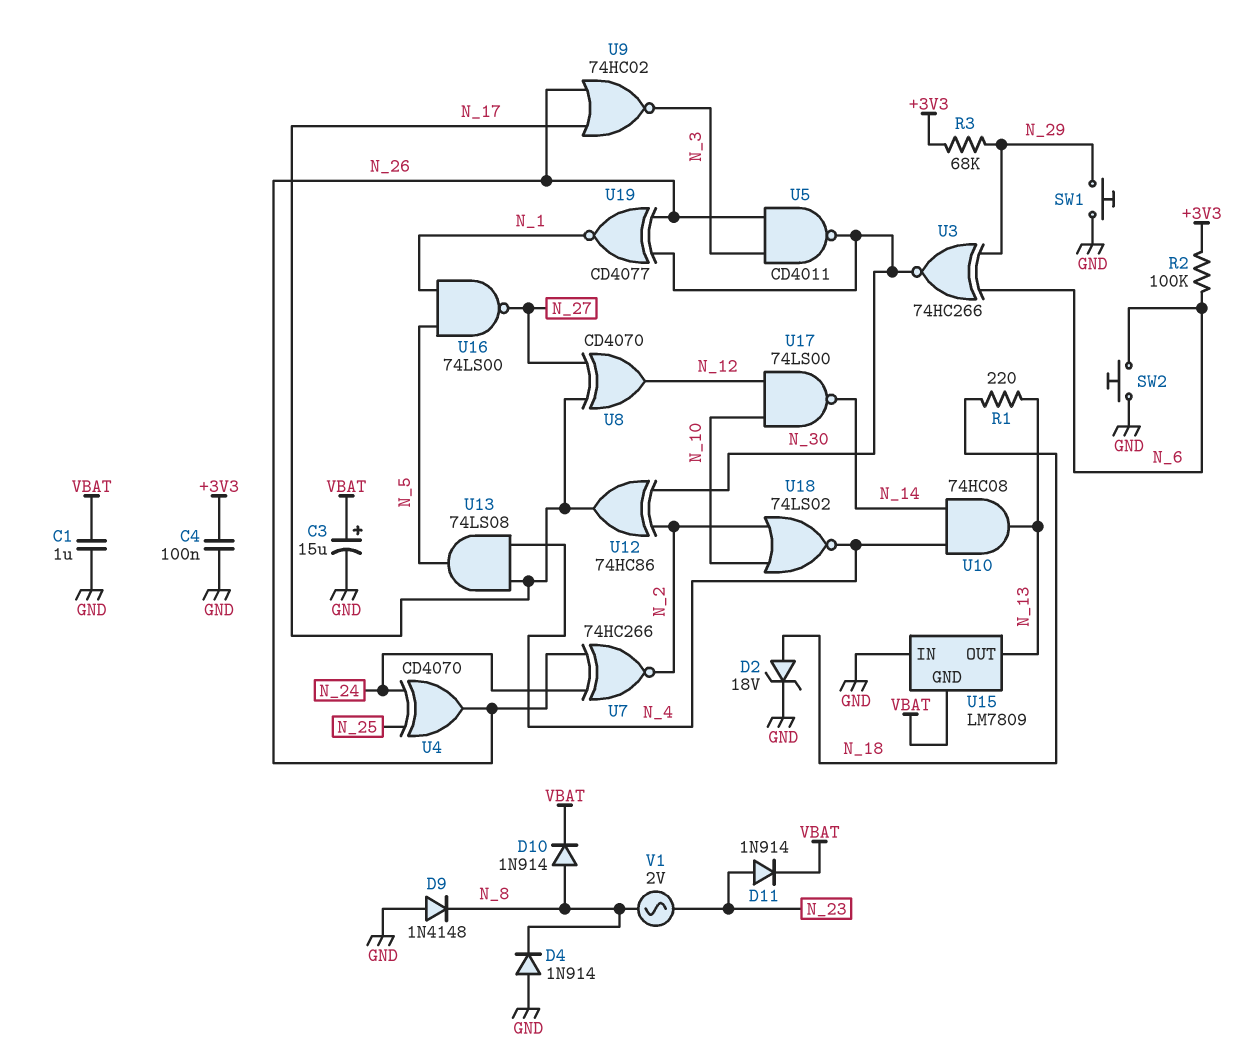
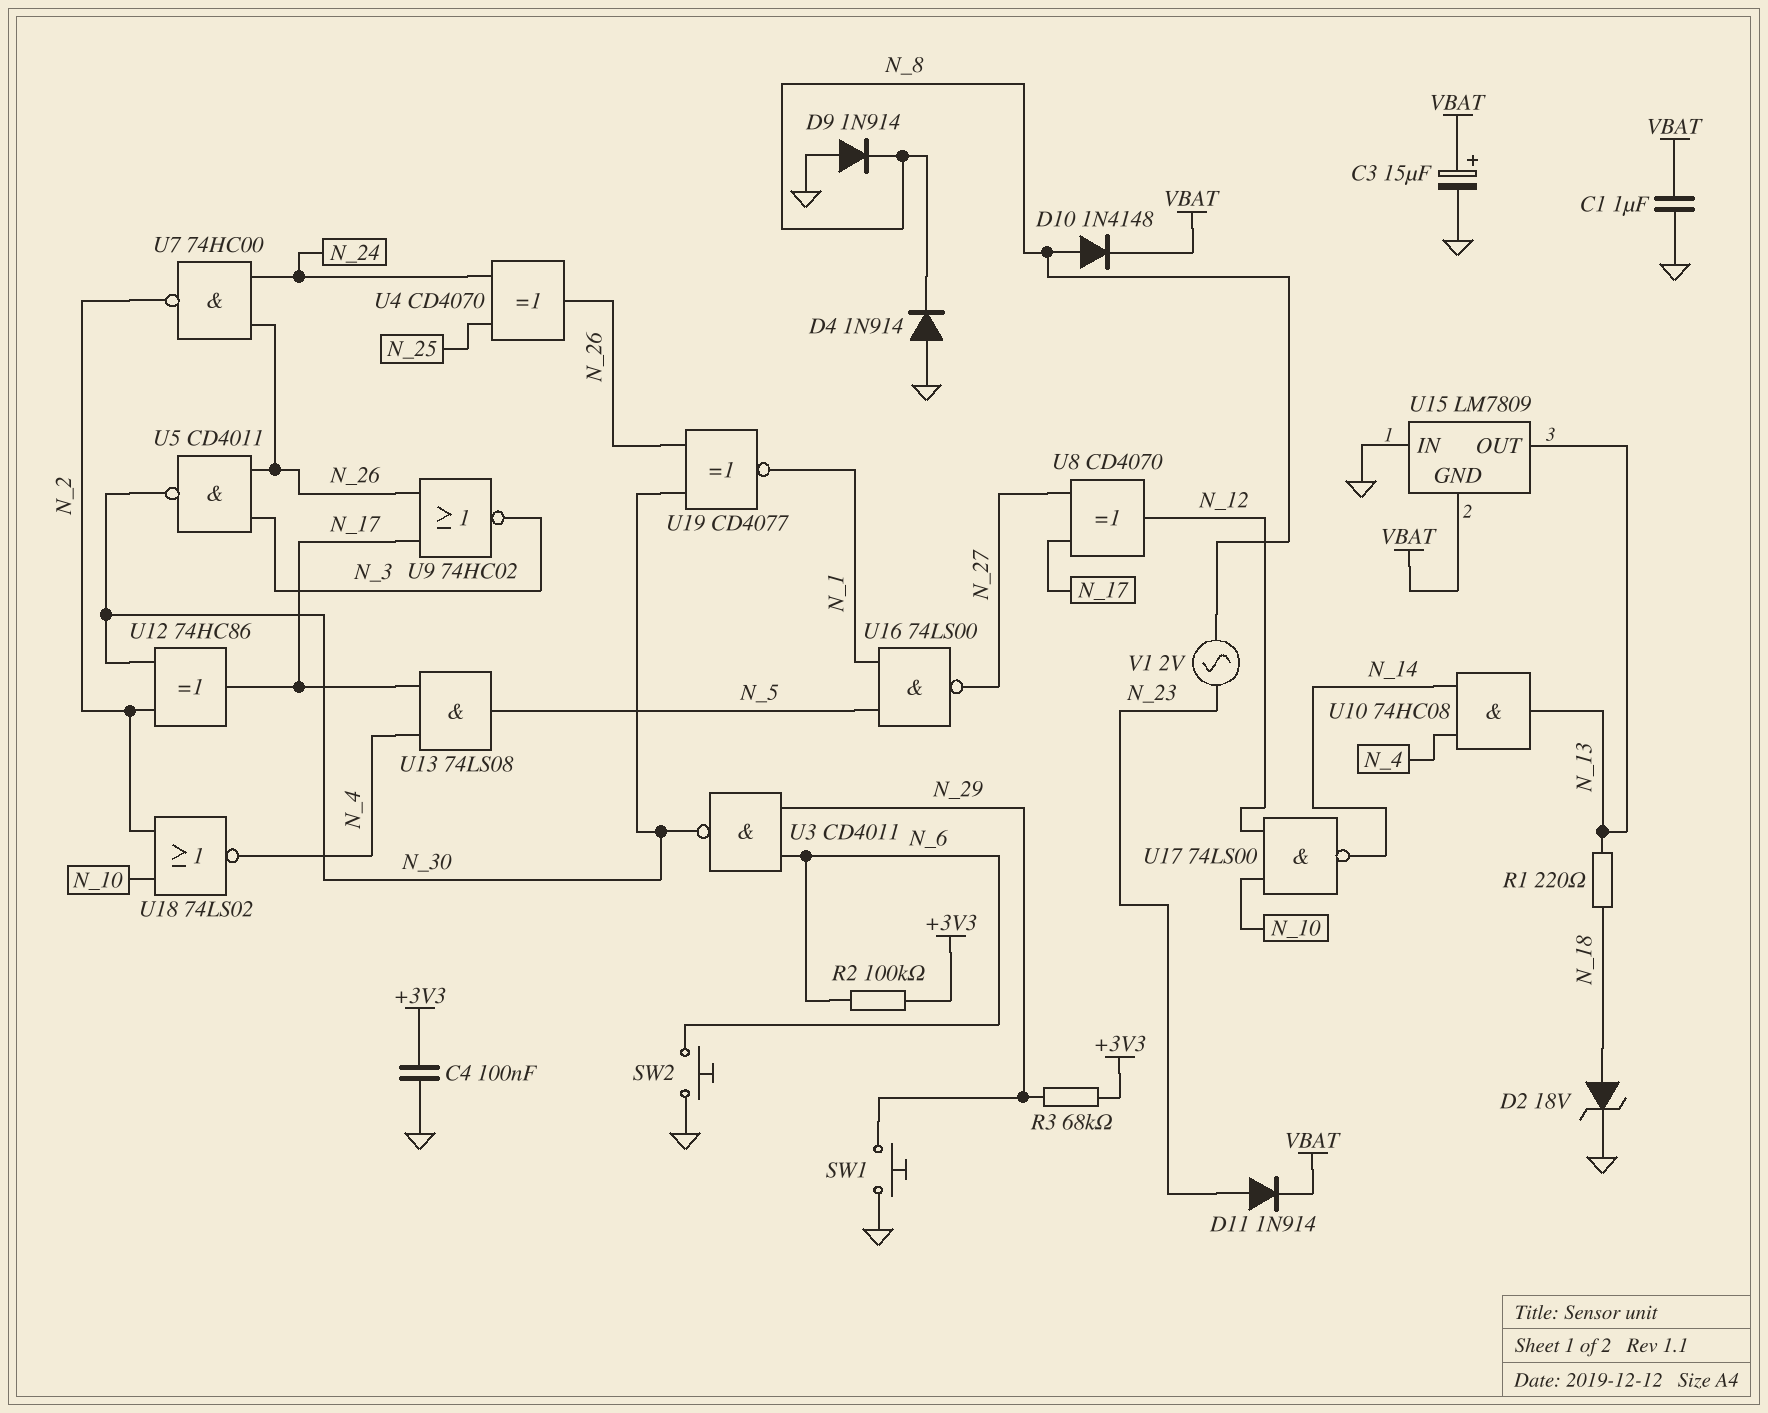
D9: diode 1N4148 (A GND, K N_8) -> diode 1N914 (A GND, K N_8)
D10: diode 1N914 (A N_8, K VBAT) -> diode 1N4148 (A N_8, K VBAT)
U3: XNOR 74HC266 (in N_6, in N_29, out N_30) -> NAND CD4011 (in N_6, in N_29, out N_30)
U7: XNOR 74HC266 (in N_24, in N_26, out N_2) -> NAND 74HC00 (in N_24, in N_26, out N_2)

